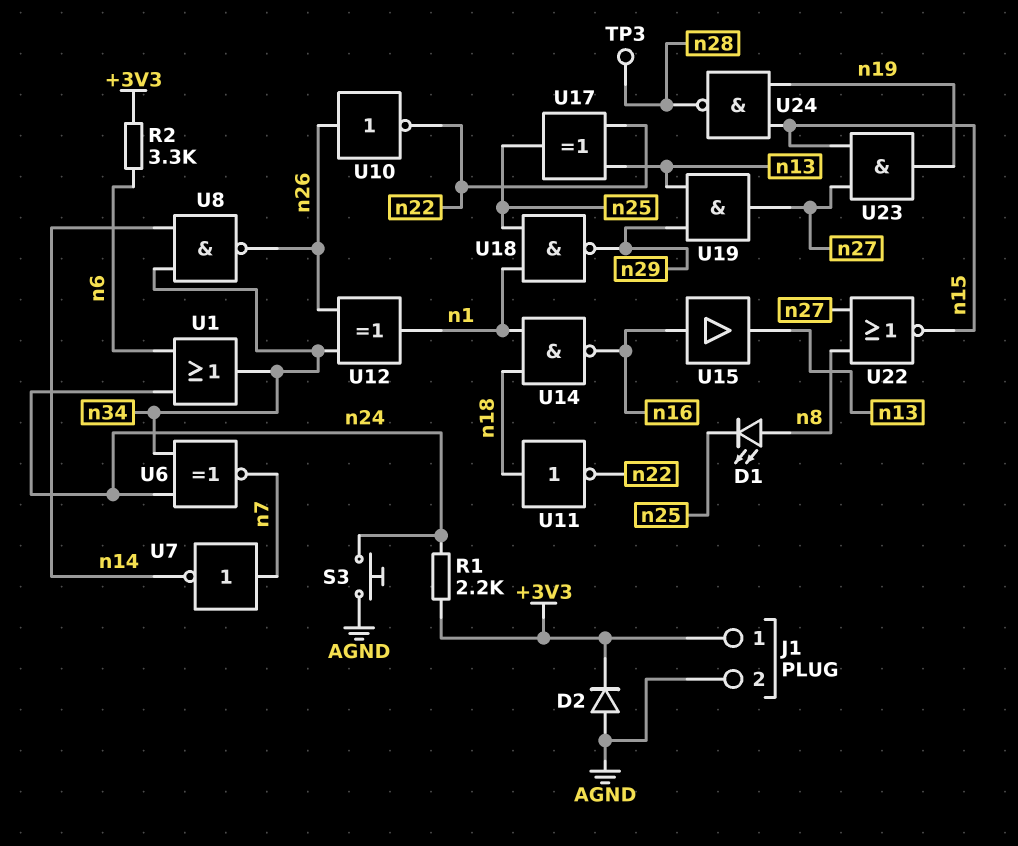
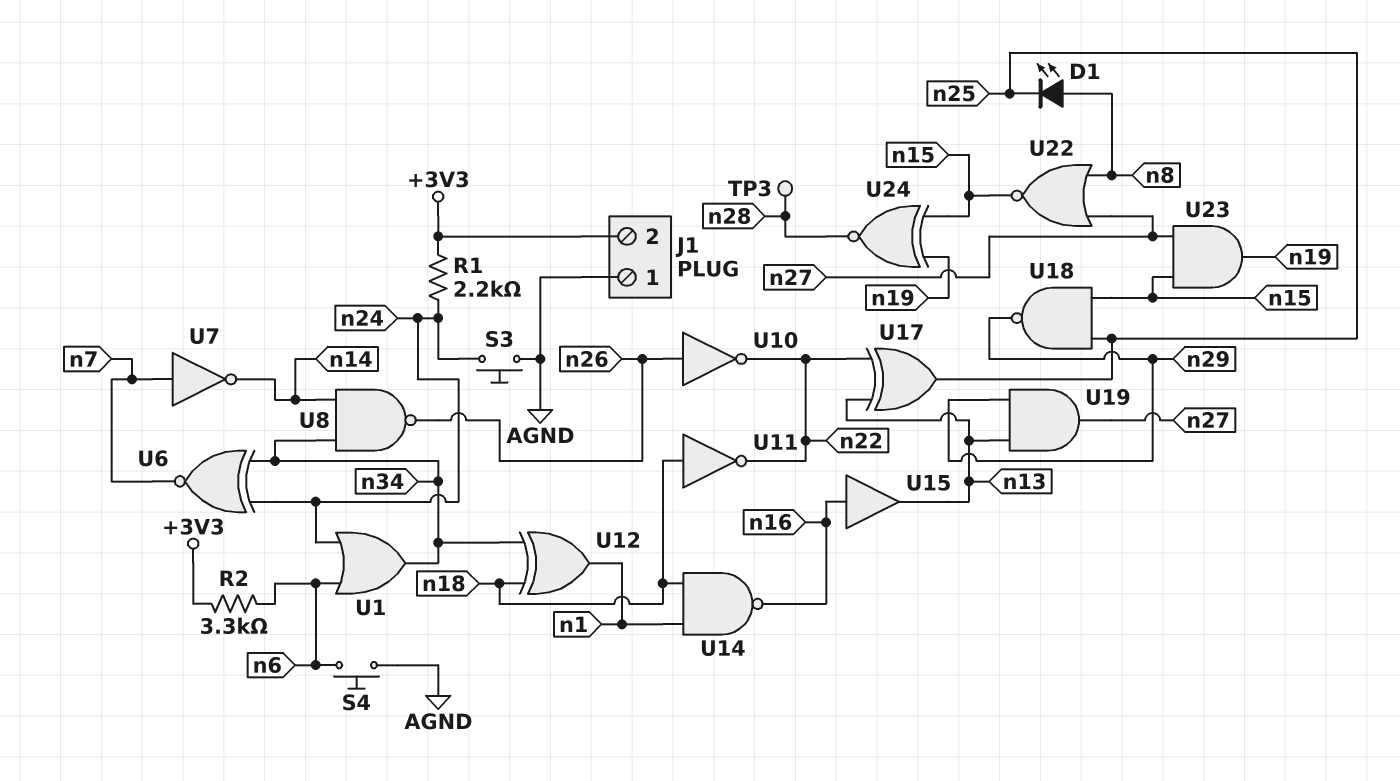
D2: diode (A AGND, K +3V3) -> none
J1 pin 1: +3V3 -> AGND
J1 pin 2: AGND -> +3V3
S4: none -> button (AGND, n6)
U12: XOR (in n26, in n34, out n1) -> XOR (in n18, in n34, out n1)
U18: NAND (in n1, in n25, out n29) -> NAND (in n15, in n25, out n29)
U24: NAND (in n15, in n19, out n28) -> XNOR (in n15, in n19, out n28)

